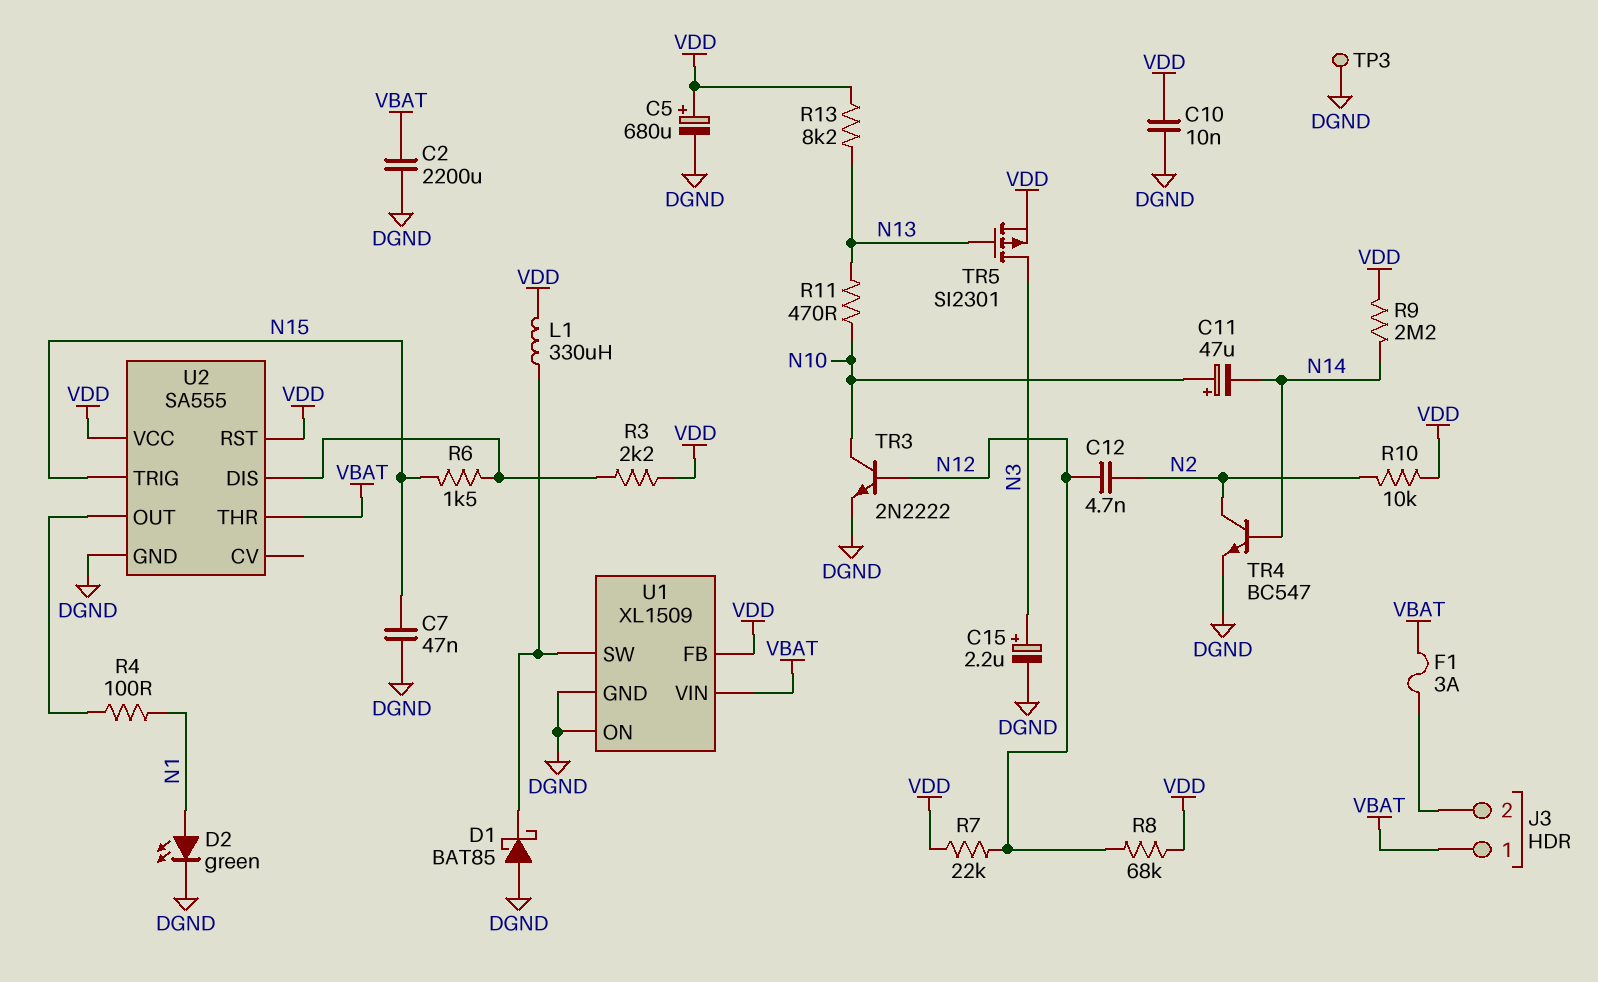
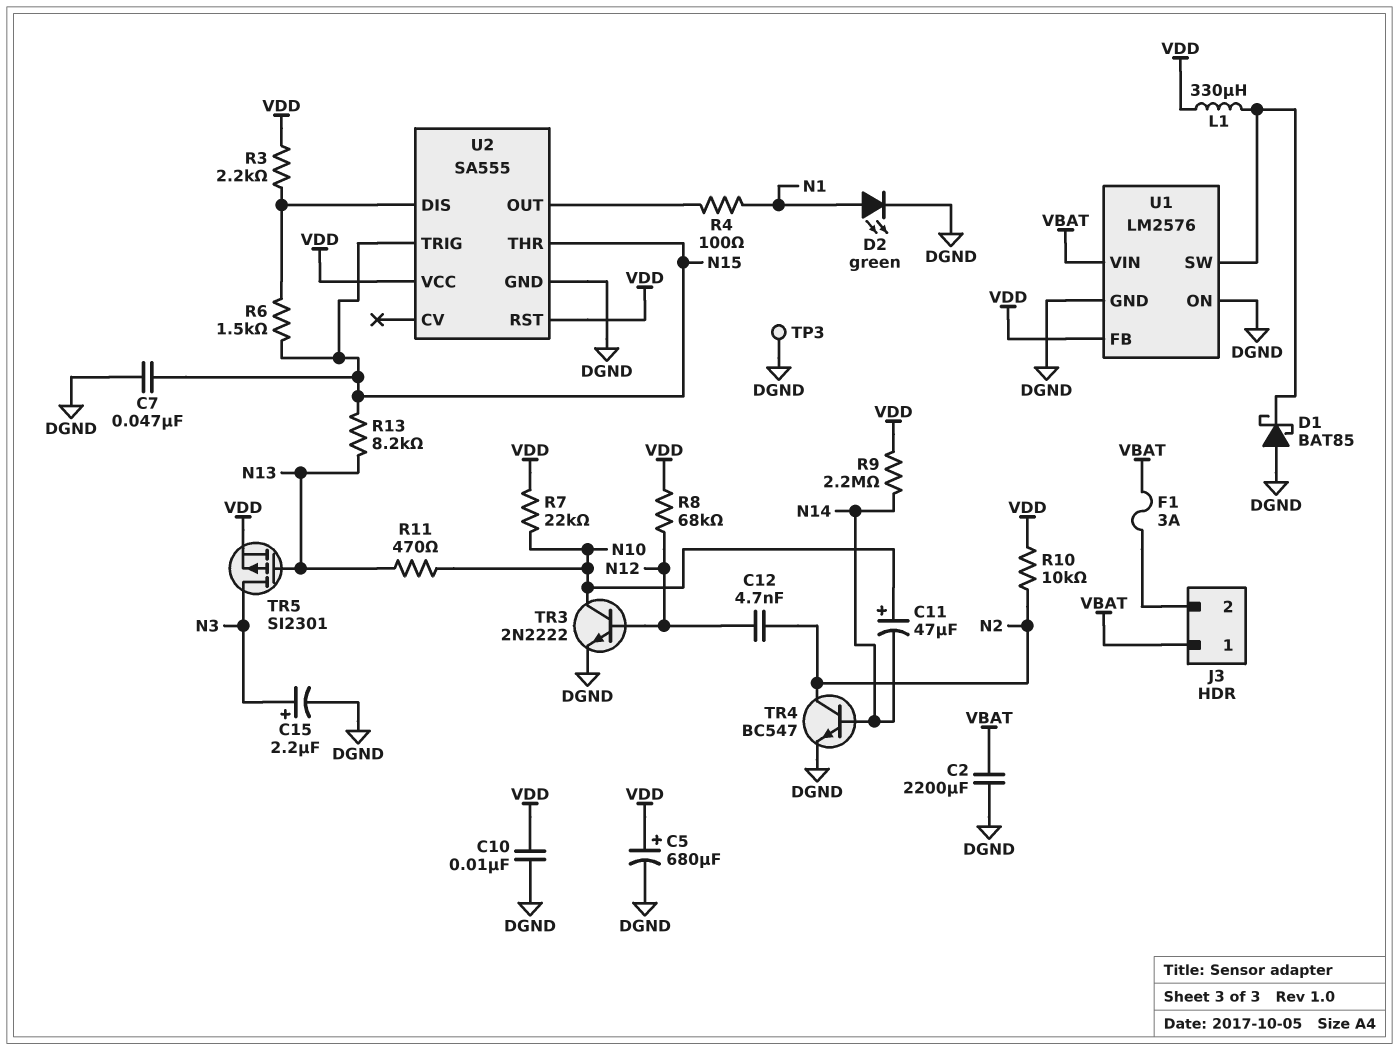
R7: 22k (N12, VDD) -> 22k (N10, VDD)
R13: 8.2k (N13, VDD) -> 8.2k (N13, N15)
U1: XL1509 -> LM2576
U2 pin THR: VBAT -> N15

